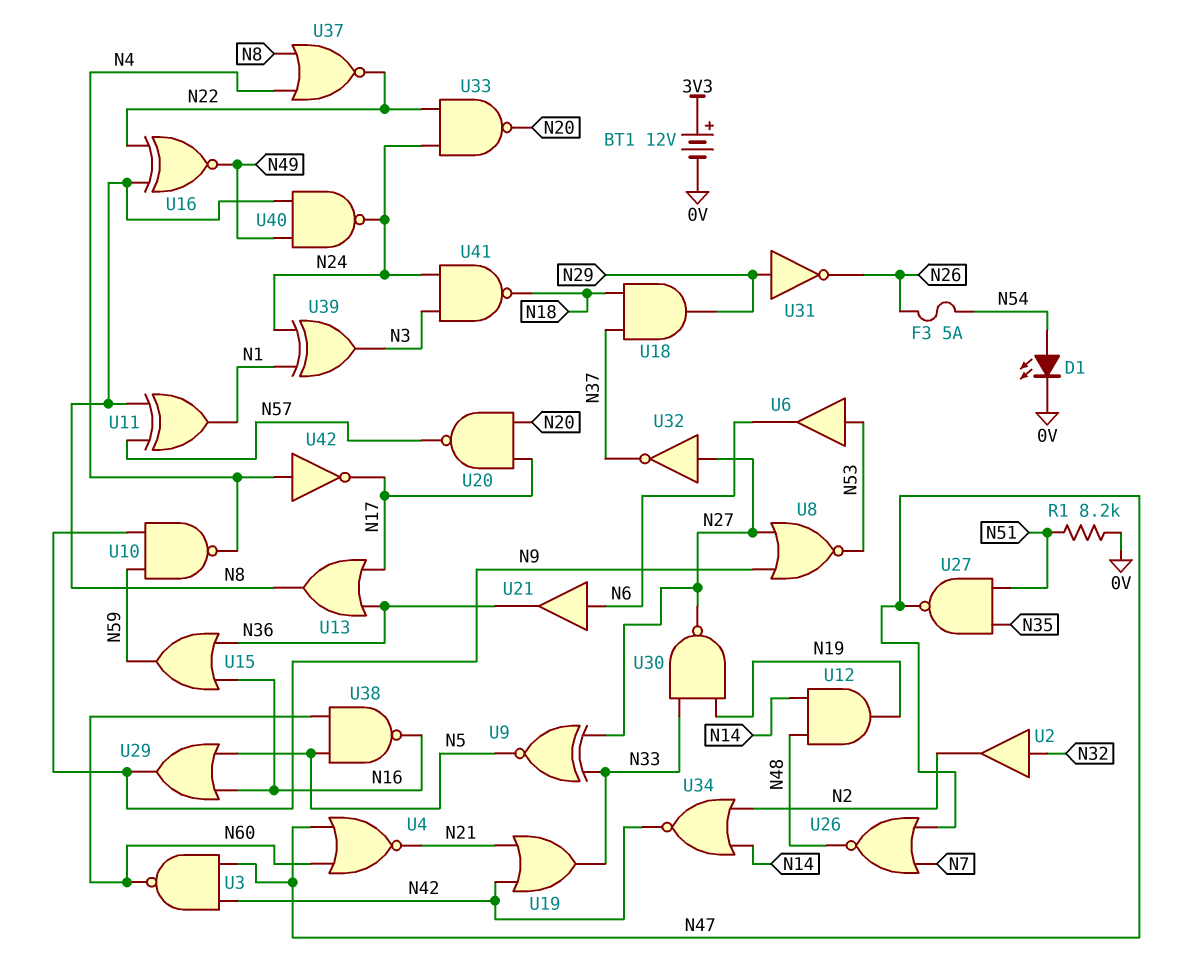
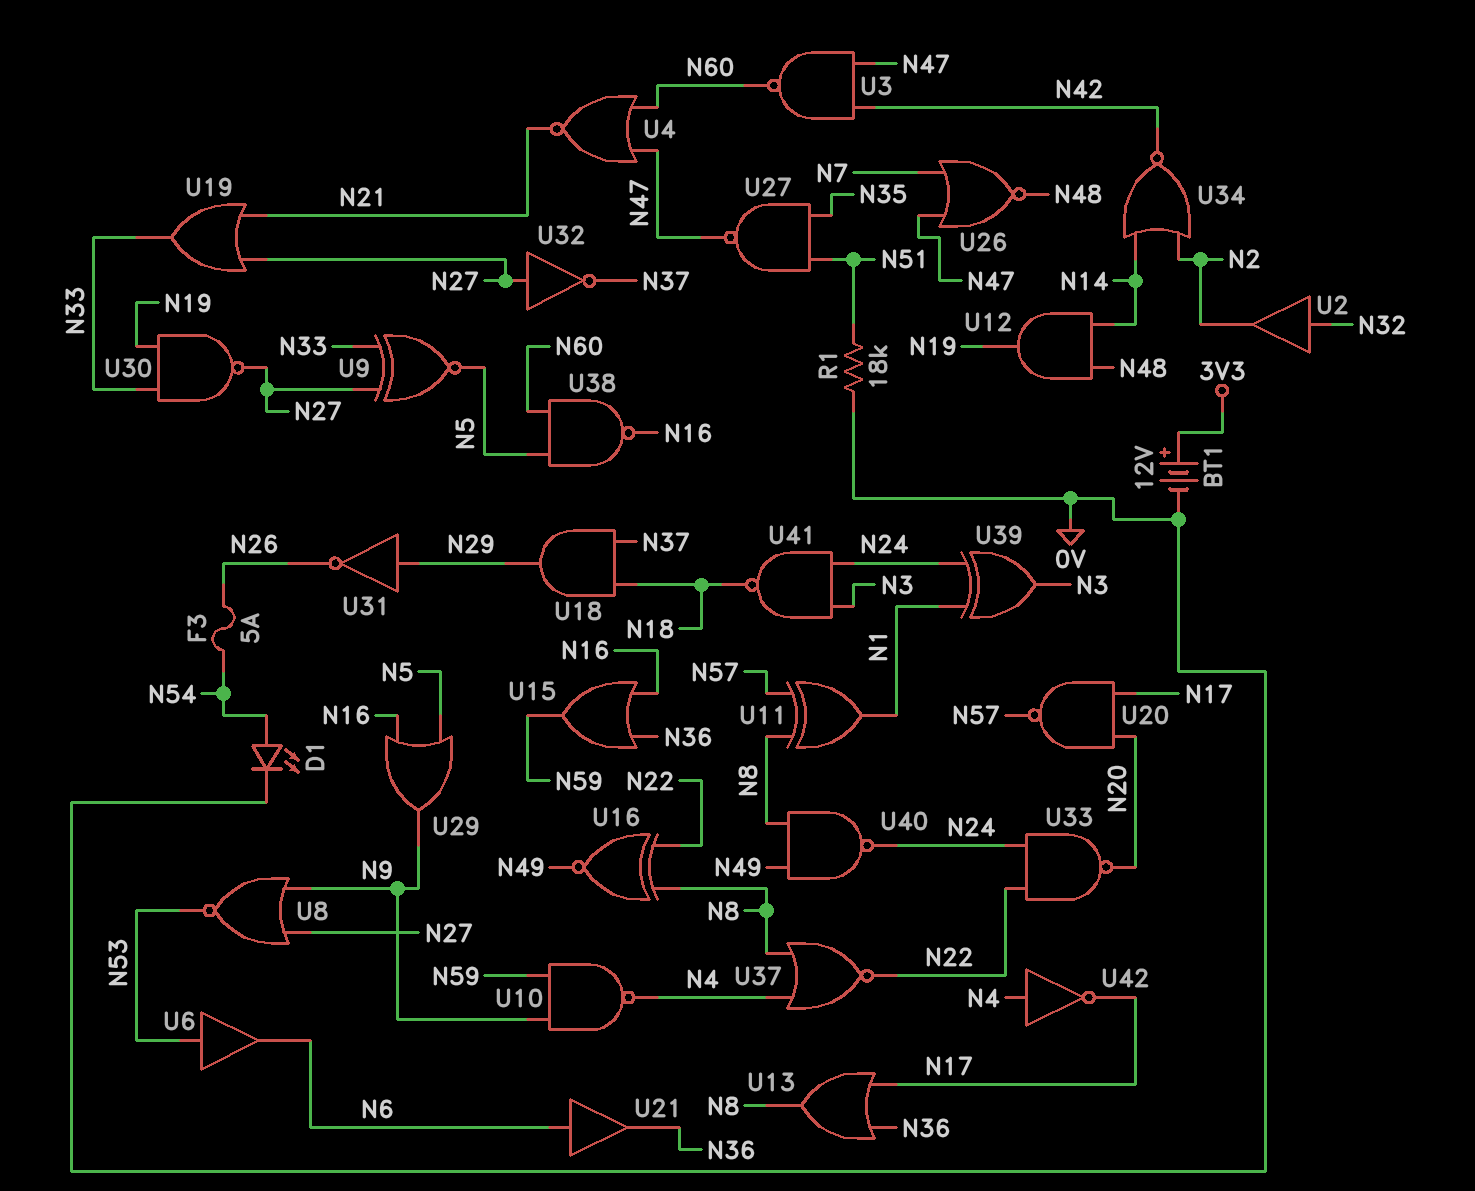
R1: 8.2k (0V, N51) -> 18k (0V, N51)
U19: OR (in N21, in N42, out N33) -> OR (in N21, in N27, out N33)

